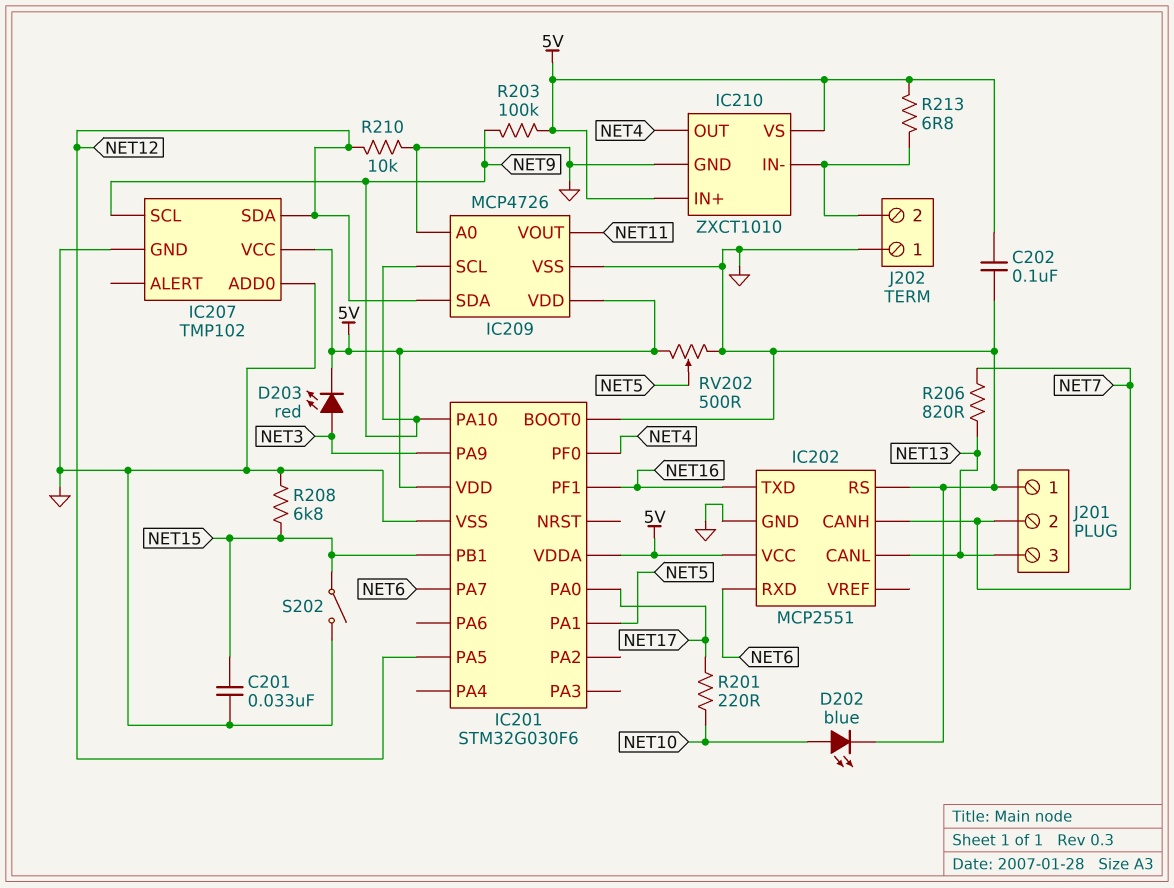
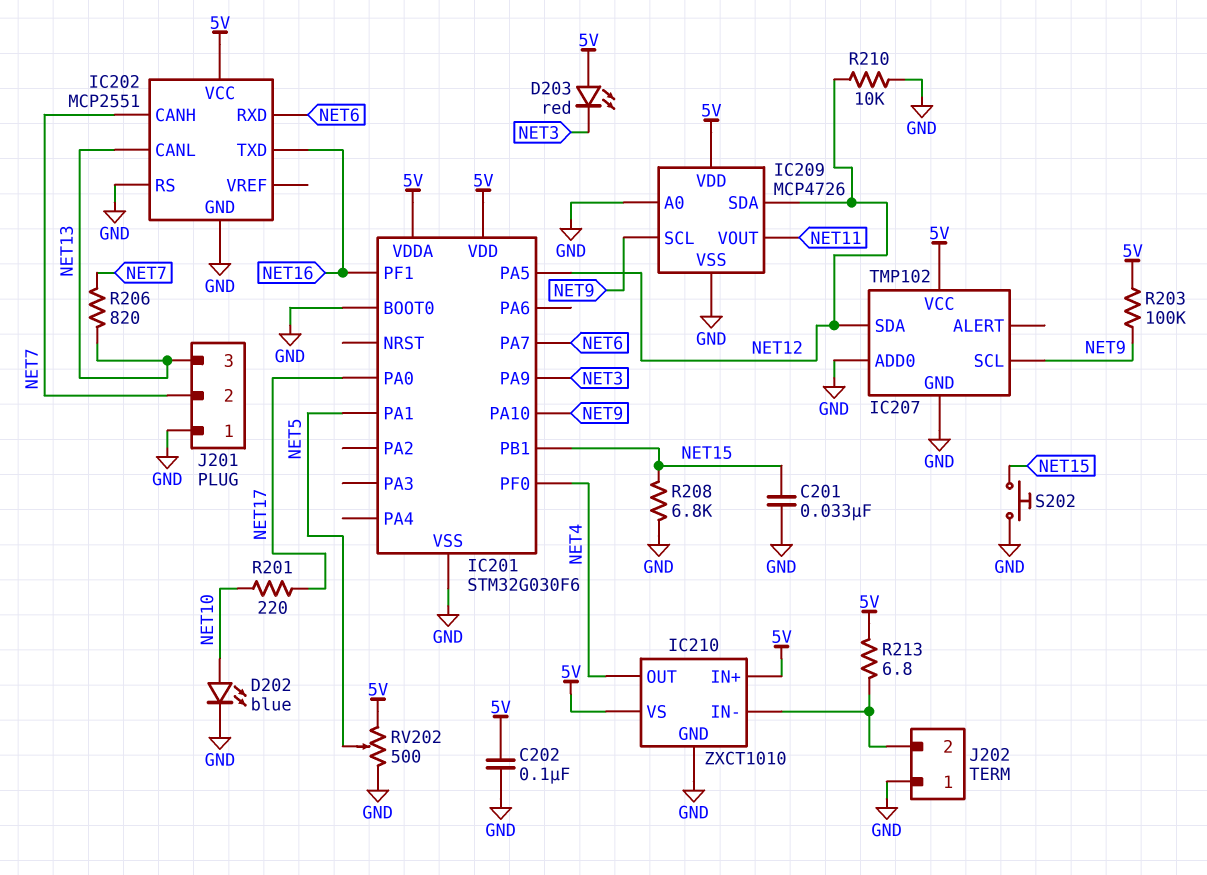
D203: LED red (A NET3, K 5V) -> LED red (A 5V, K NET3)
S202: switch (GND, NET15) -> button (GND, NET15)

